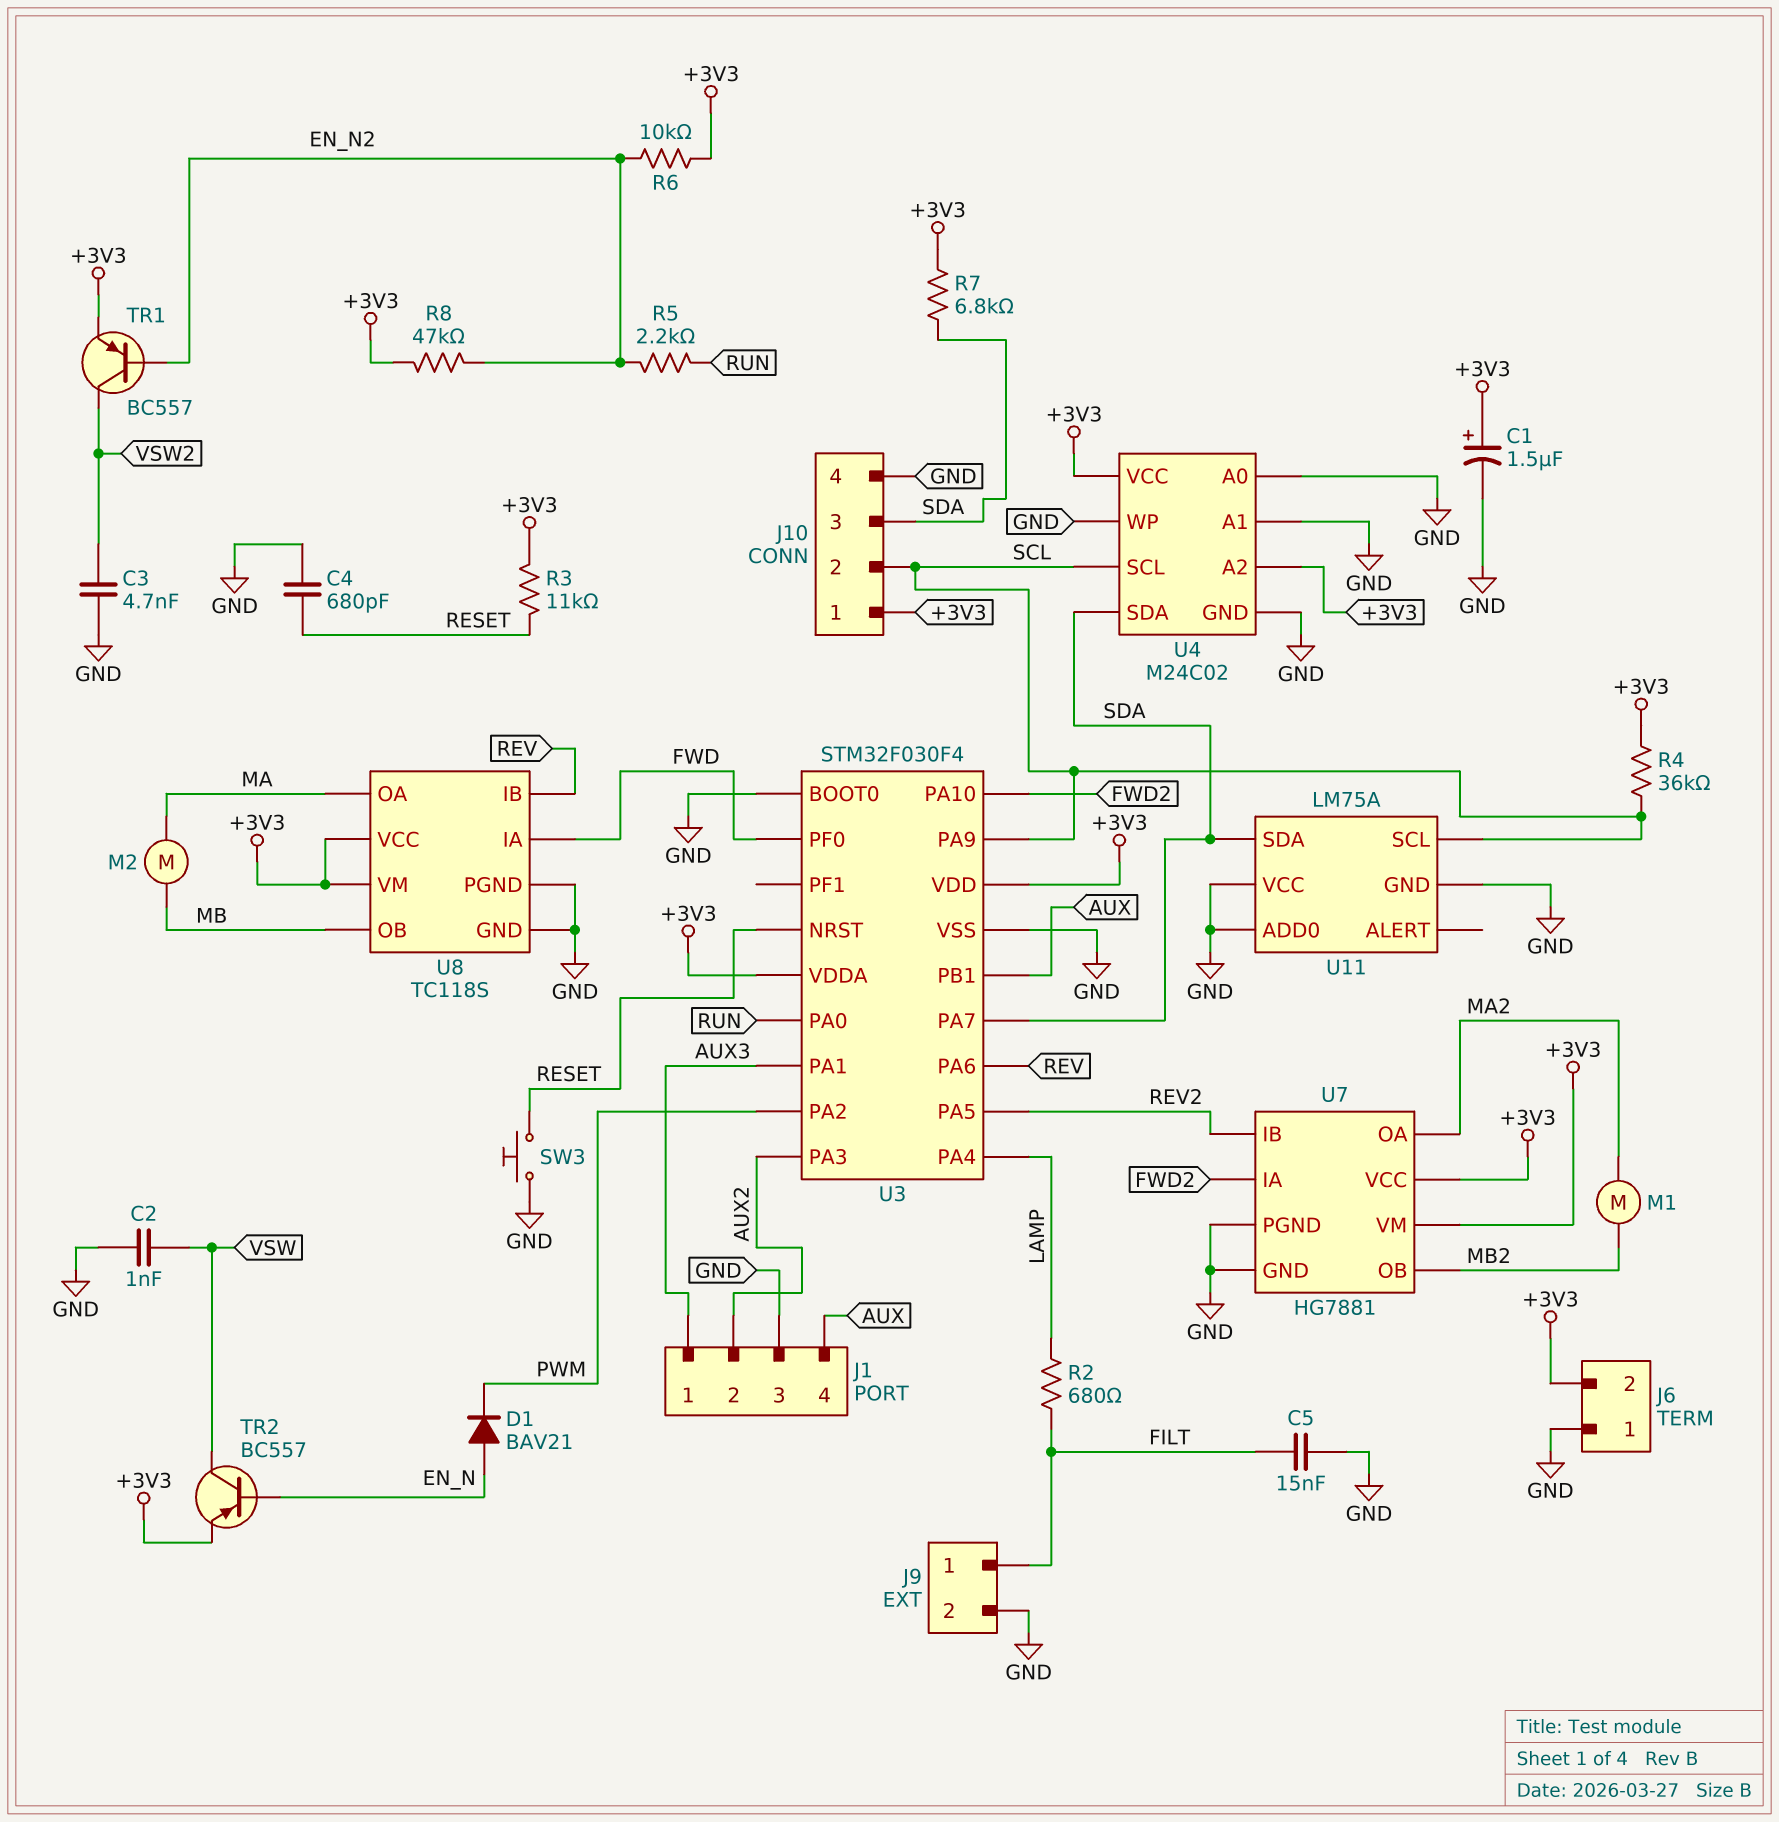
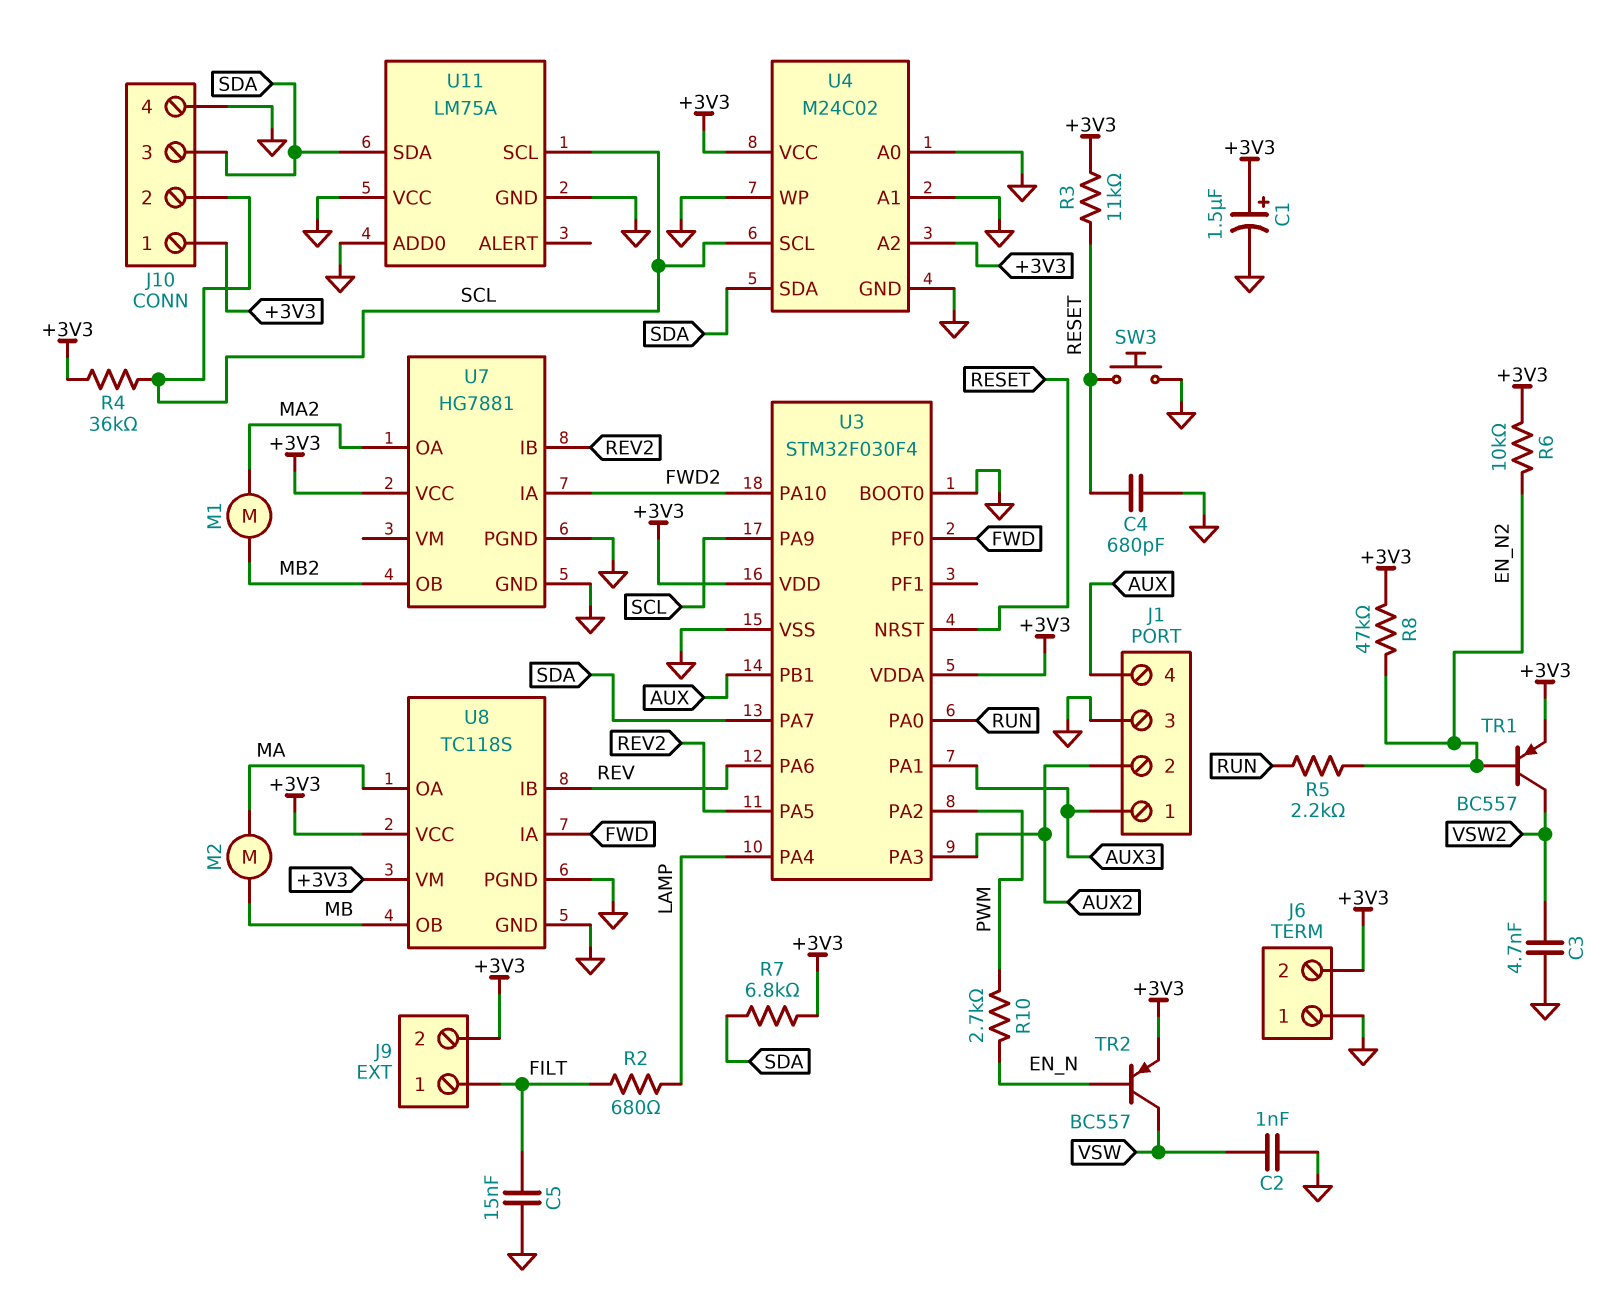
D1: diode BAV21 (A EN_N, K PWM) -> none
J9 pin 2: GND -> +3V3
R10: none -> 2.7k (EN_N, PWM)
U7 pin VM: +3V3 -> none

